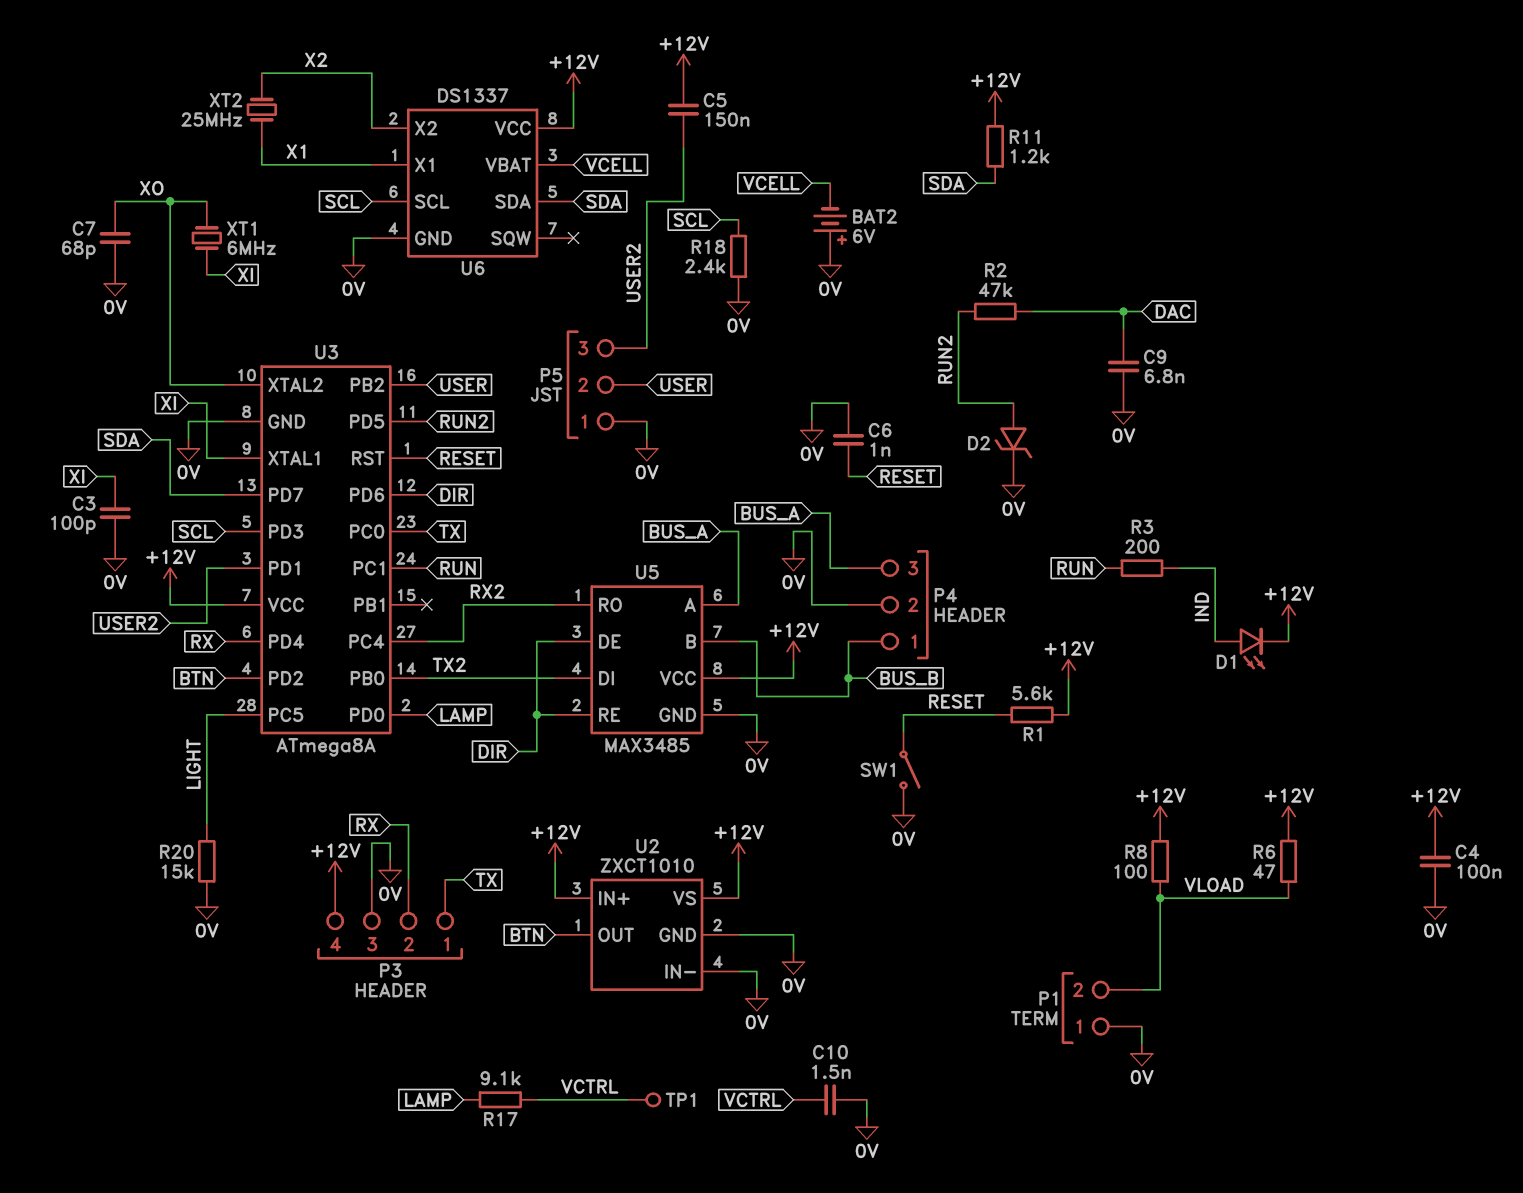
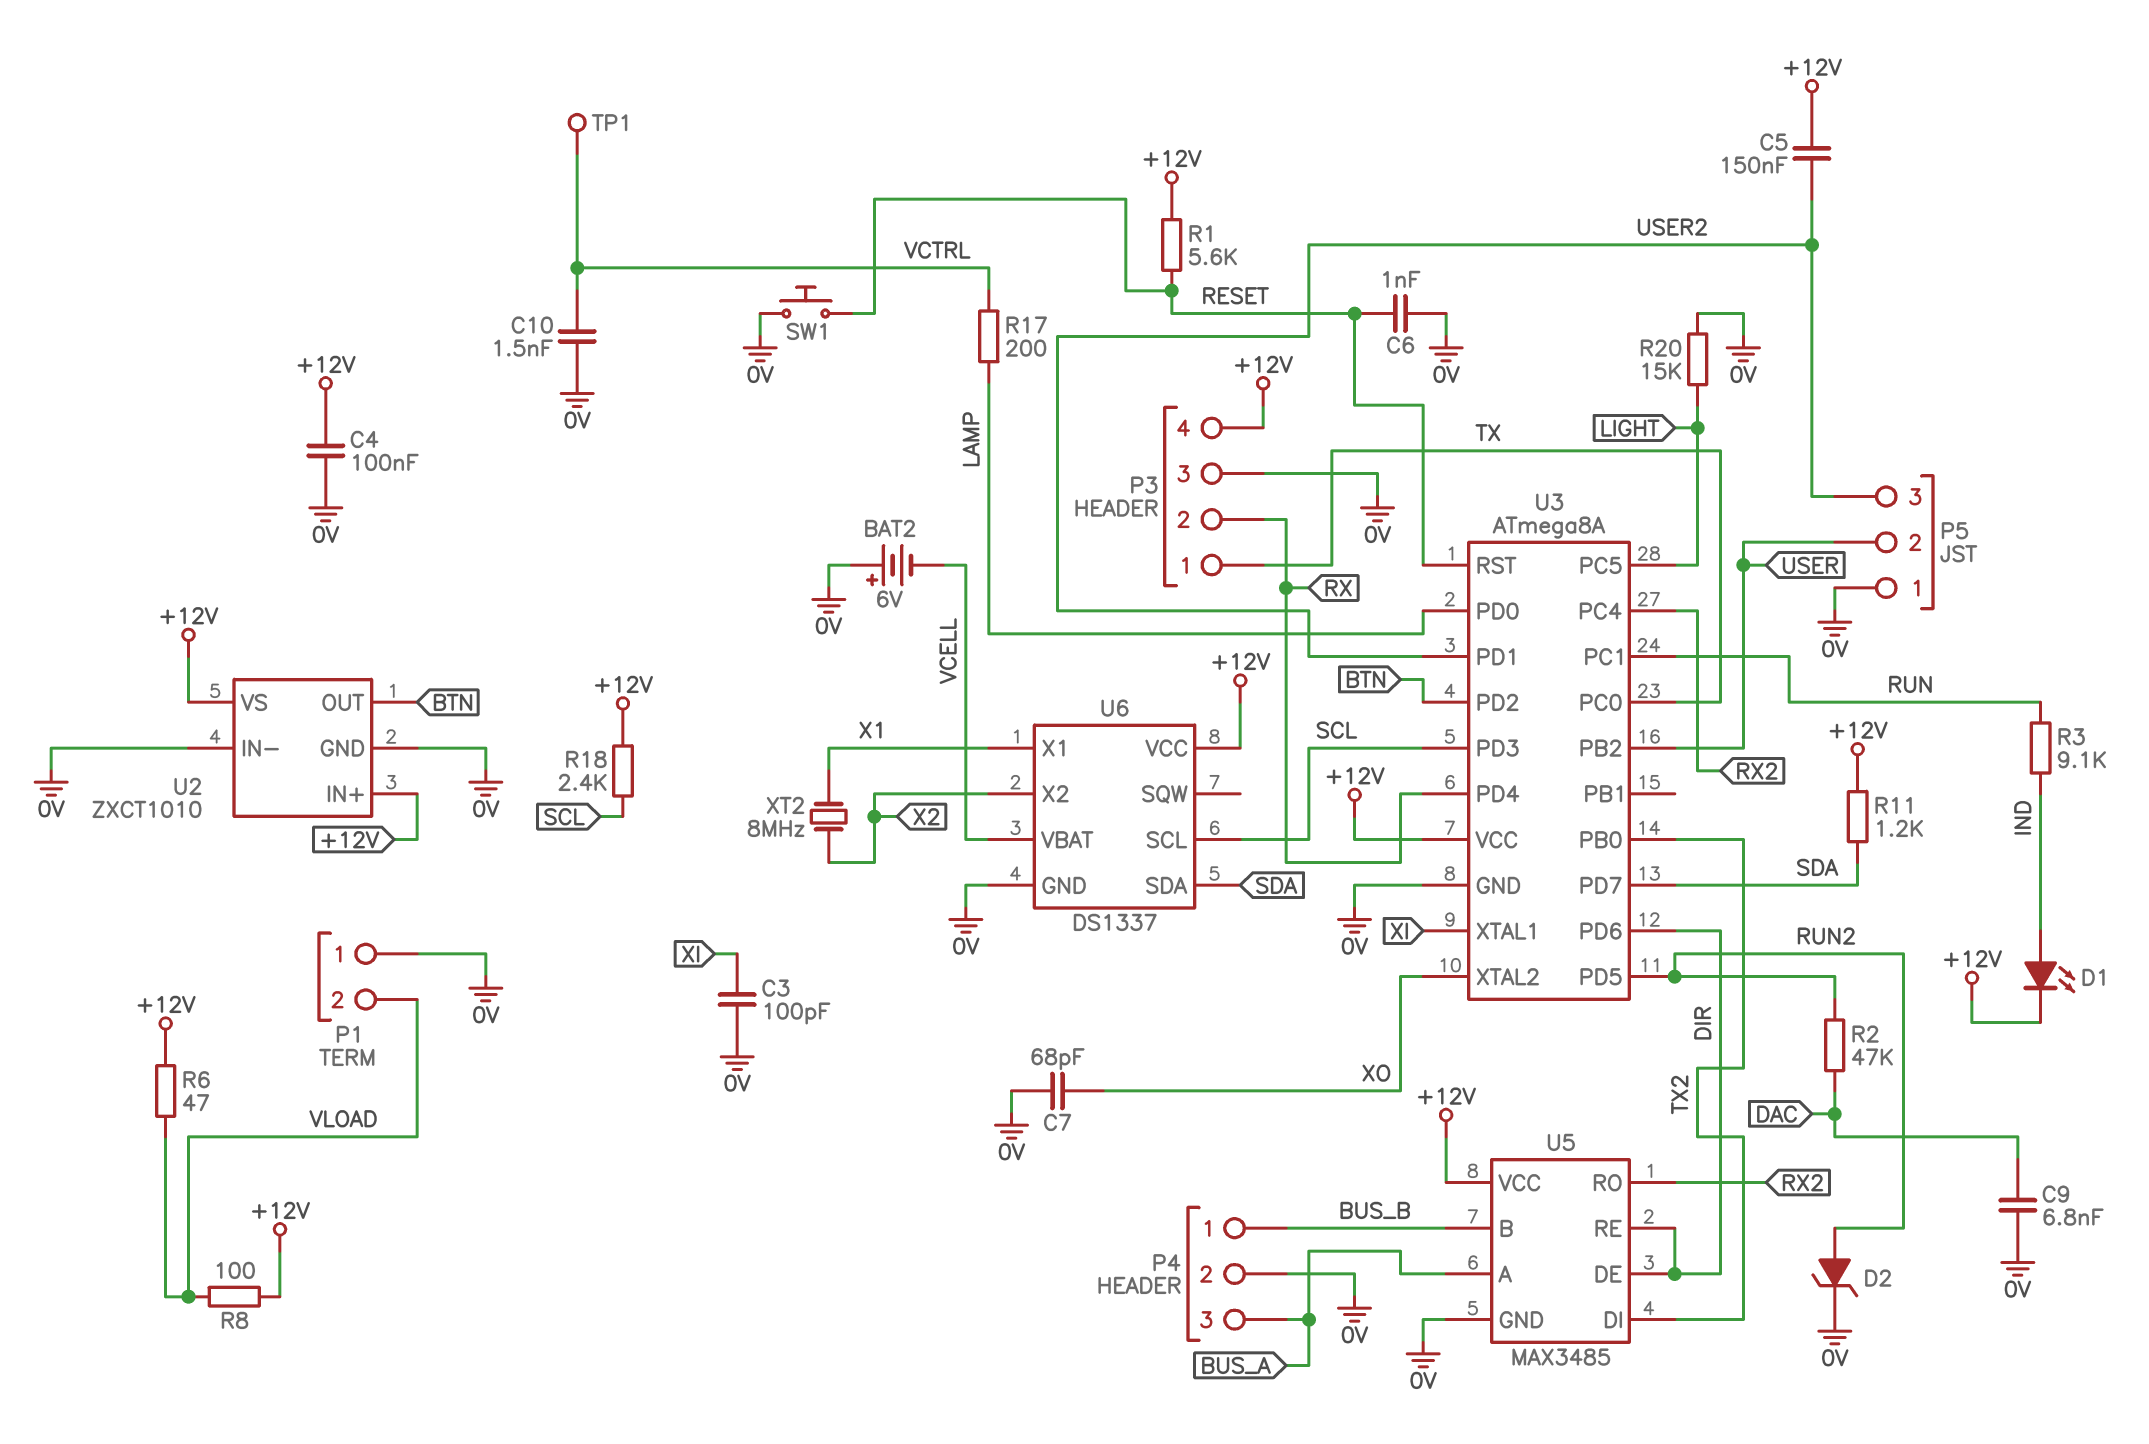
R3: 200 (IND, RUN) -> 9.1k (IND, RUN)
R17: 9.1k (LAMP, VCTRL) -> 200 (LAMP, VCTRL)
R18: 2.4k (0V, SCL) -> 2.4k (+12V, SCL)
SW1: switch (0V, RESET) -> button (0V, RESET)
XT1: 6MHz (XI, XO) -> none
XT2: 25MHz (X1, X2) -> 8MHz (X1, X2)

